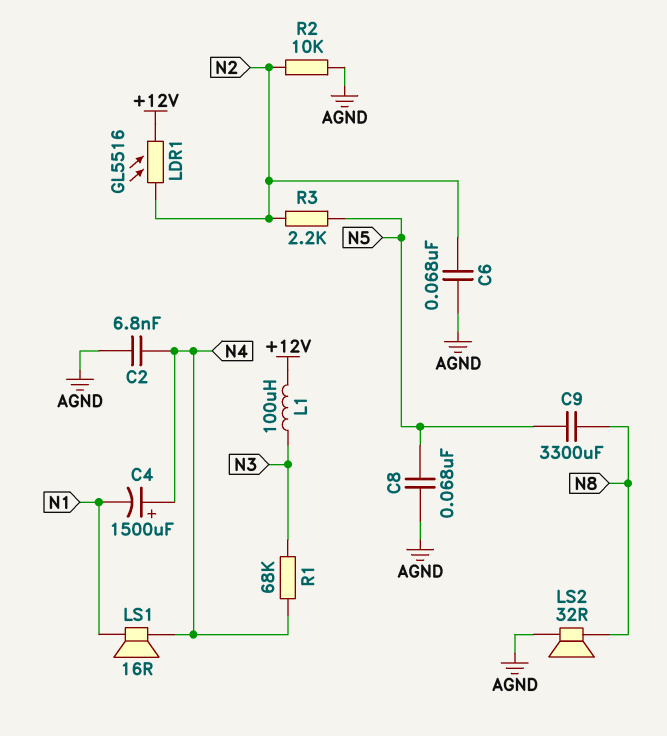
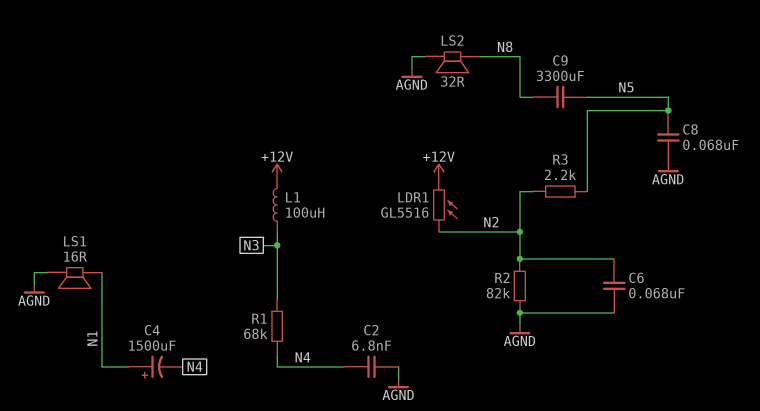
C4: 1500uF (plus N4, minus N1) -> 1500uF (plus N1, minus N4)
LS1: speaker 16R (N1, N4) -> speaker 16R (AGND, N1)
R2: 10k (AGND, N2) -> 82k (AGND, N2)

